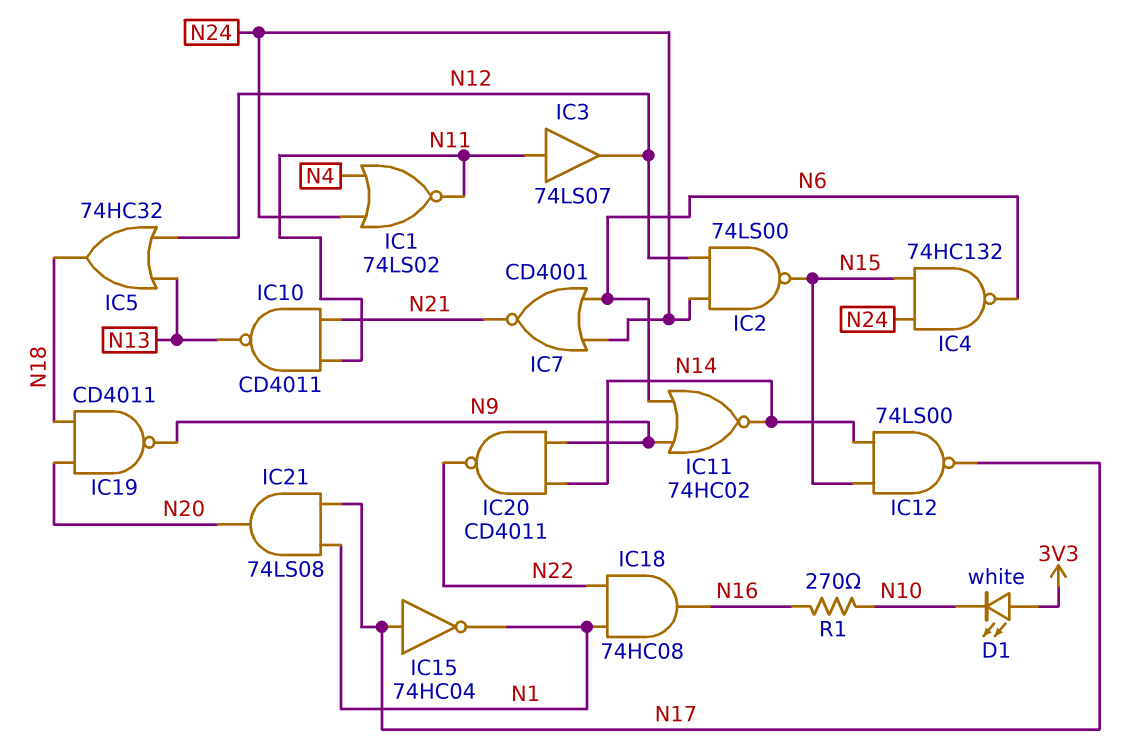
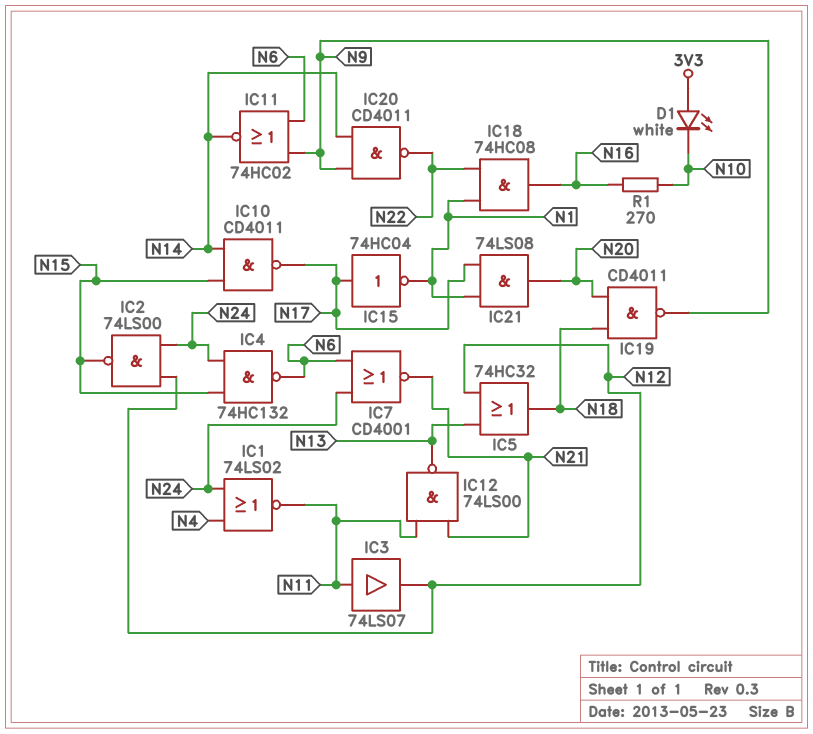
IC10: NAND CD4011 (in N11, in N21, out N13) -> NAND CD4011 (in N14, in N15, out N17)
IC12: NAND 74LS00 (in N14, in N15, out N17) -> NAND 74LS00 (in N11, in N21, out N13)

